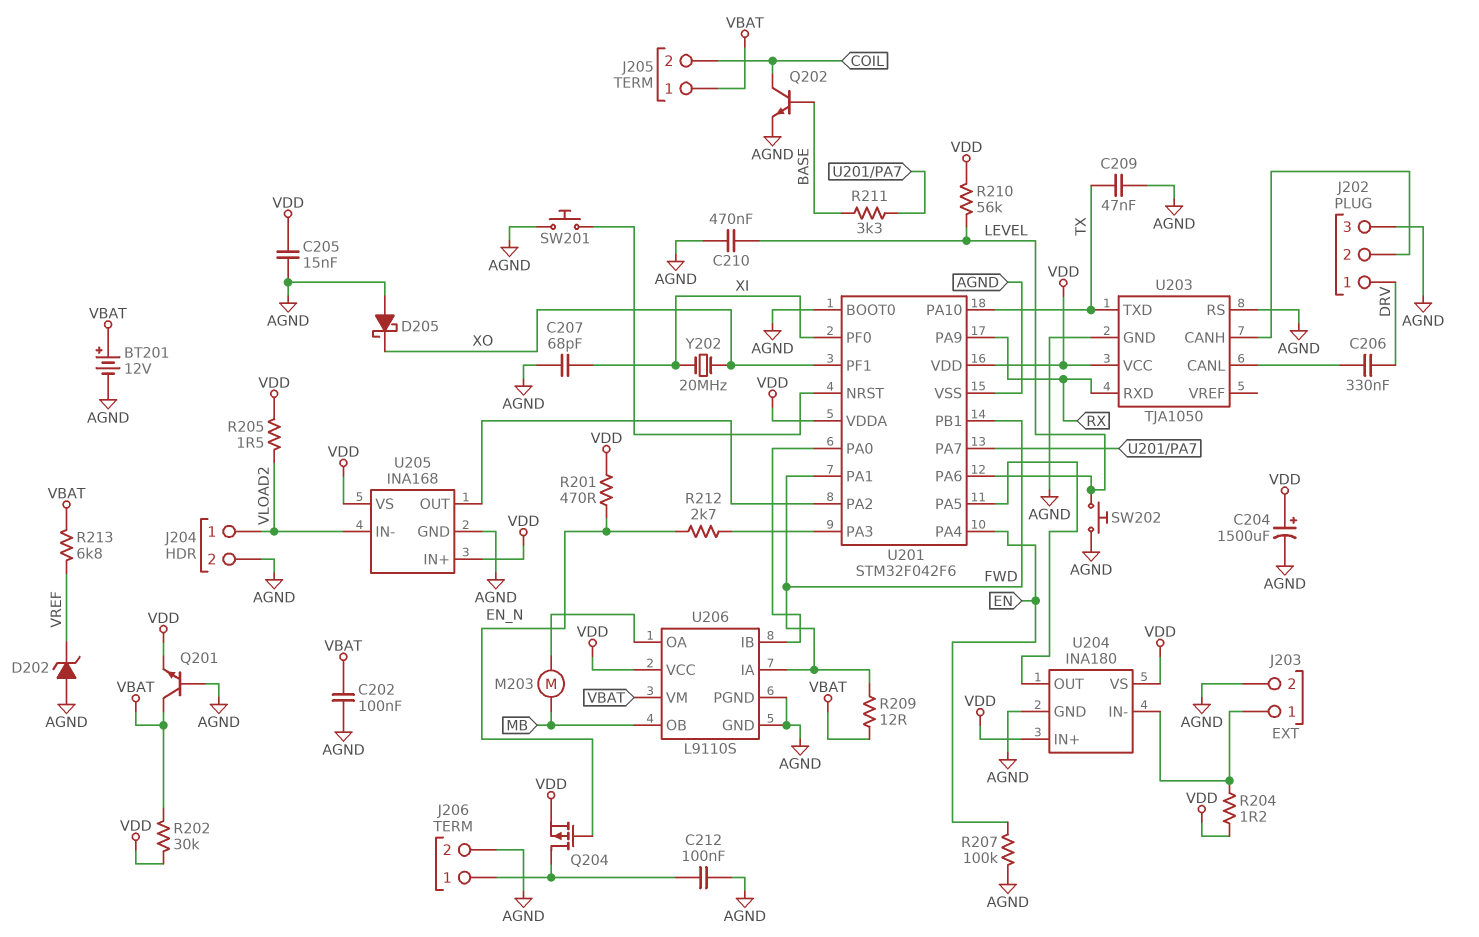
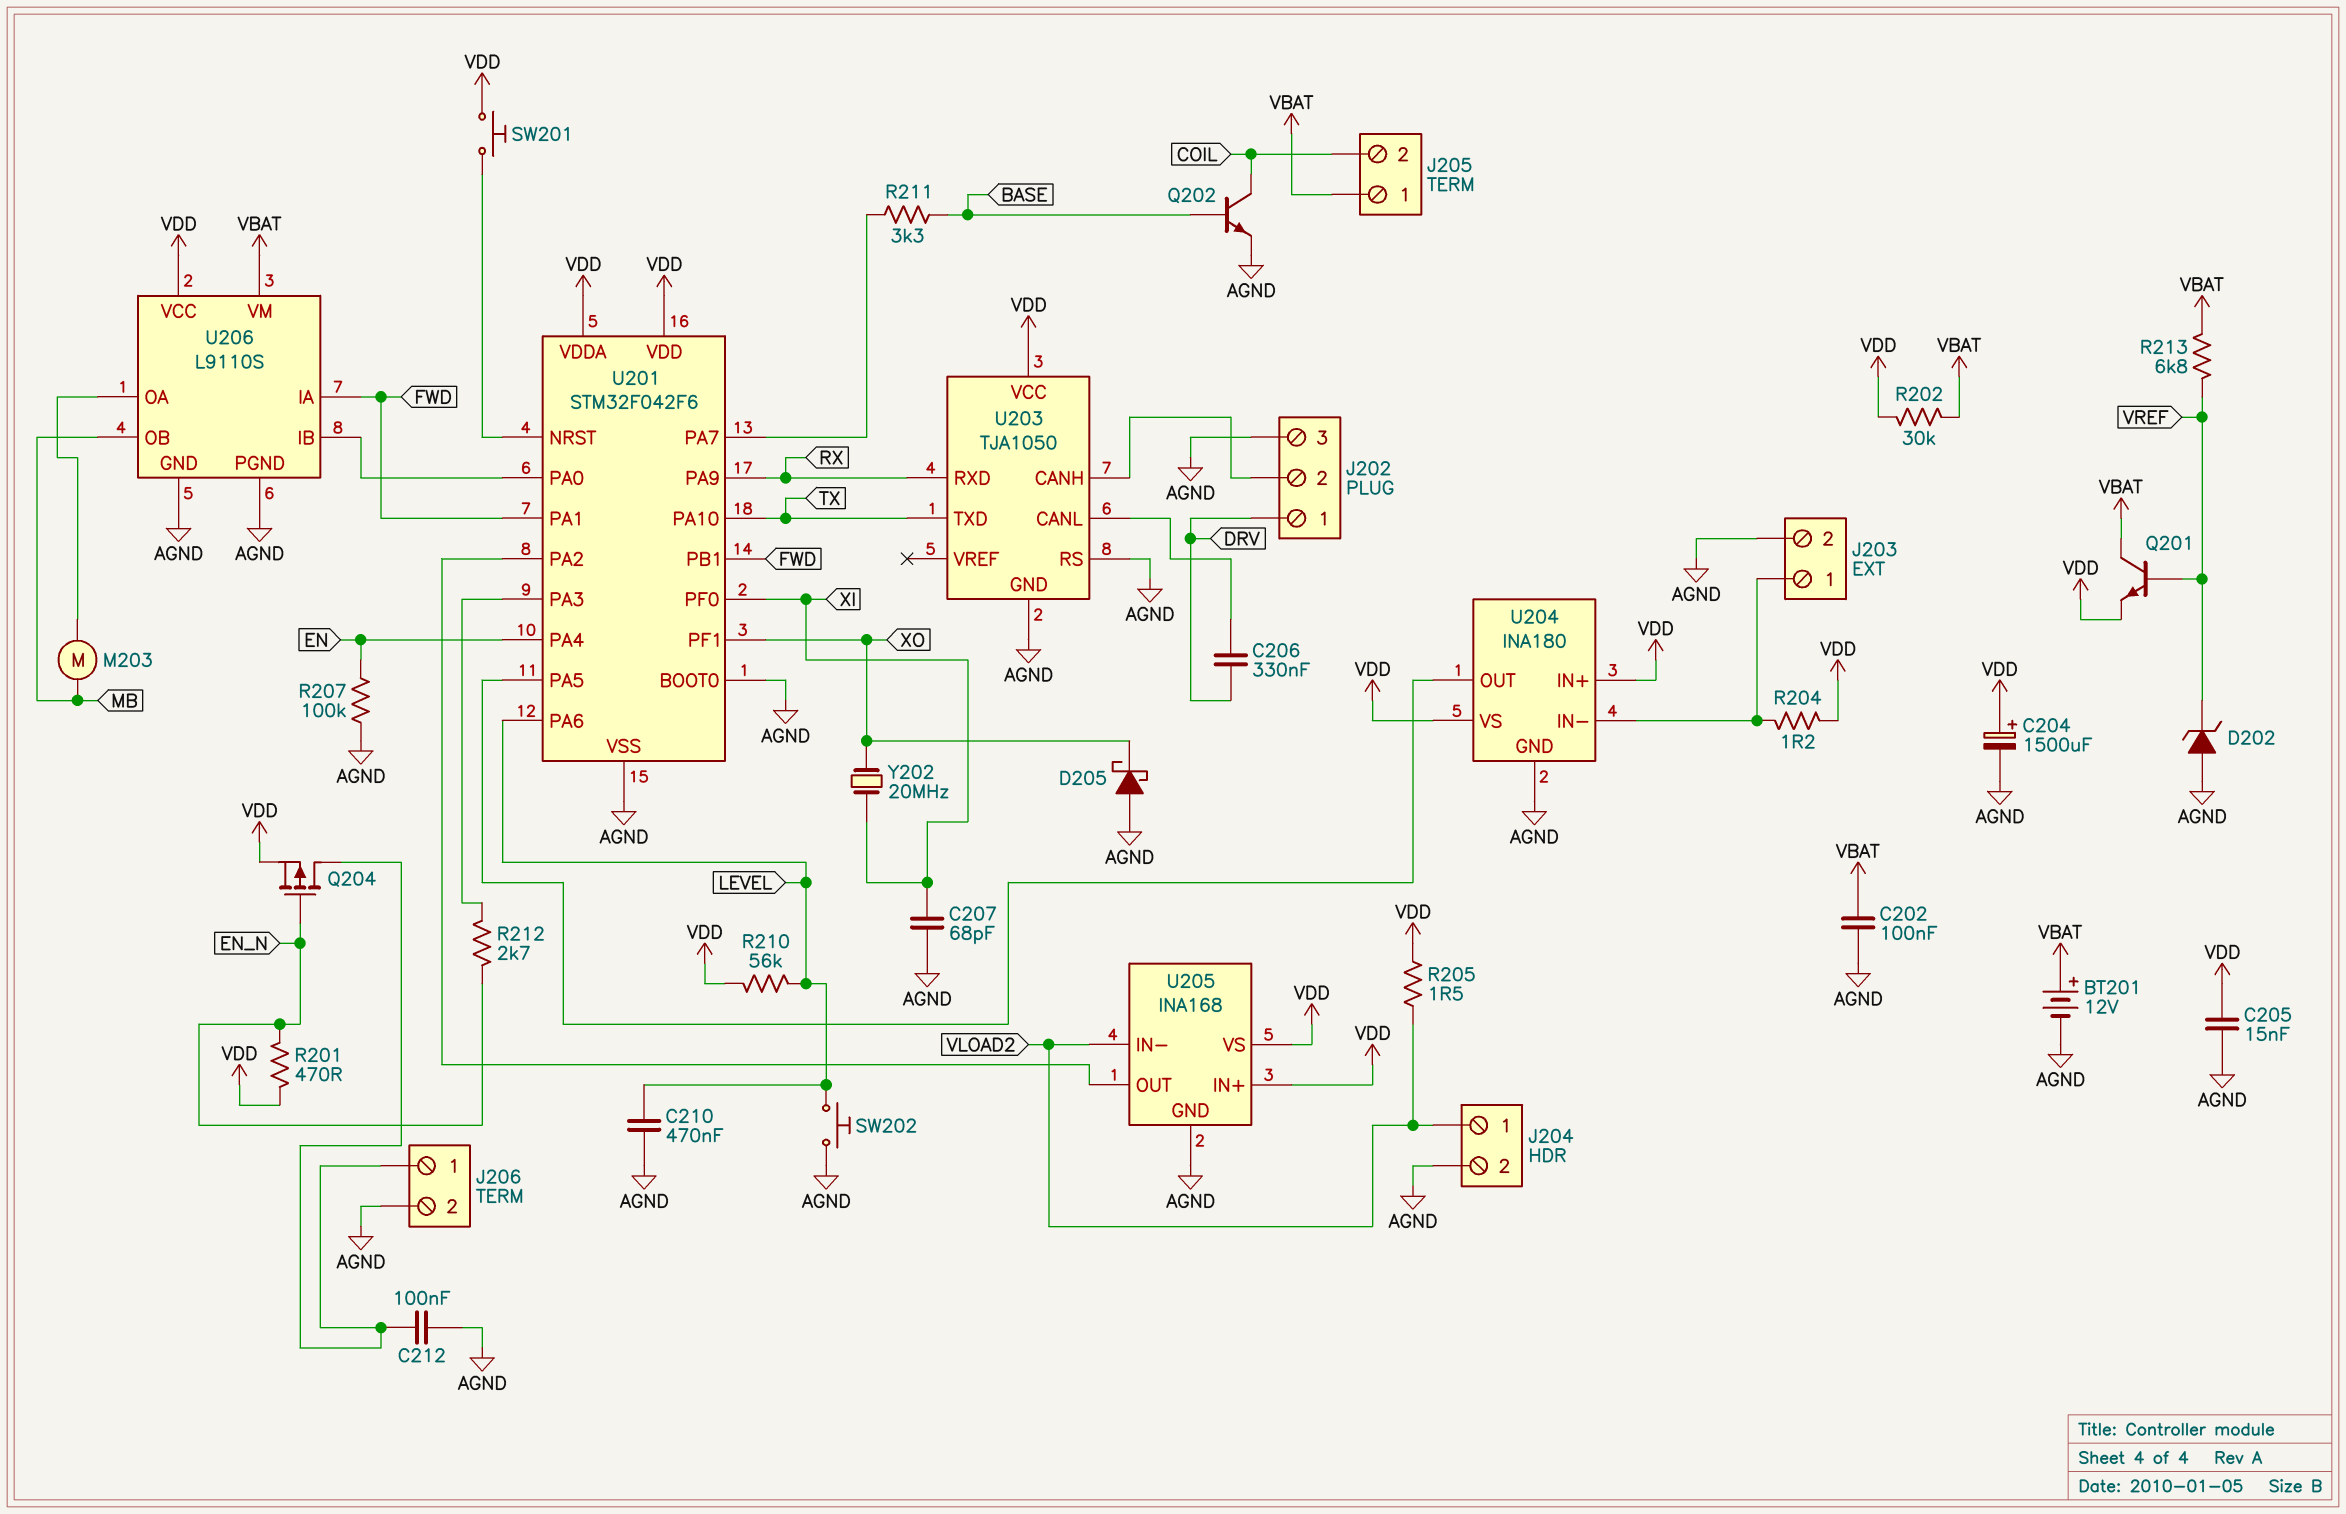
C209: 47nF (AGND, TX) -> none
Q201: NPN (B AGND, C VBAT, E VDD) -> NPN (B VREF, C VBAT, E VDD)
R209: 12 (FWD, VBAT) -> none
SW201: button (AGND, U201/NRST) -> button (U201/NRST, VDD)

